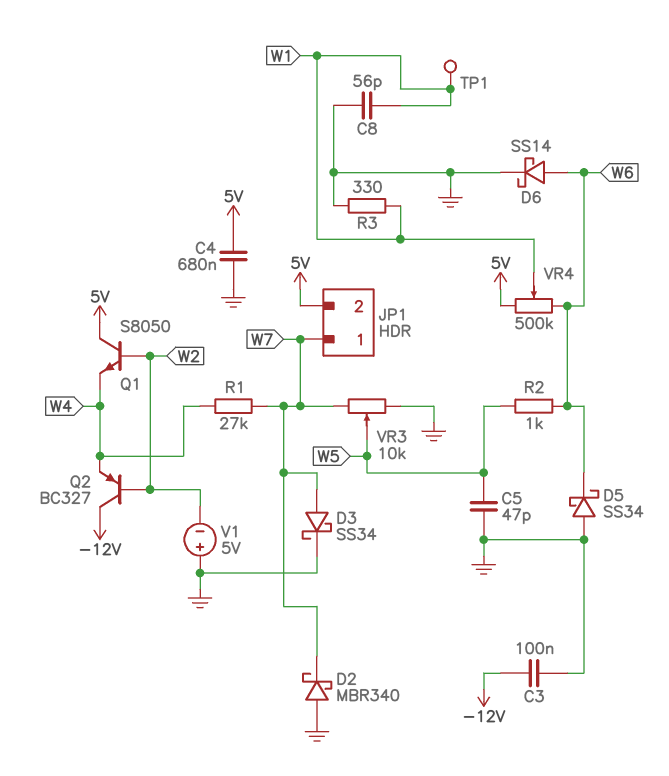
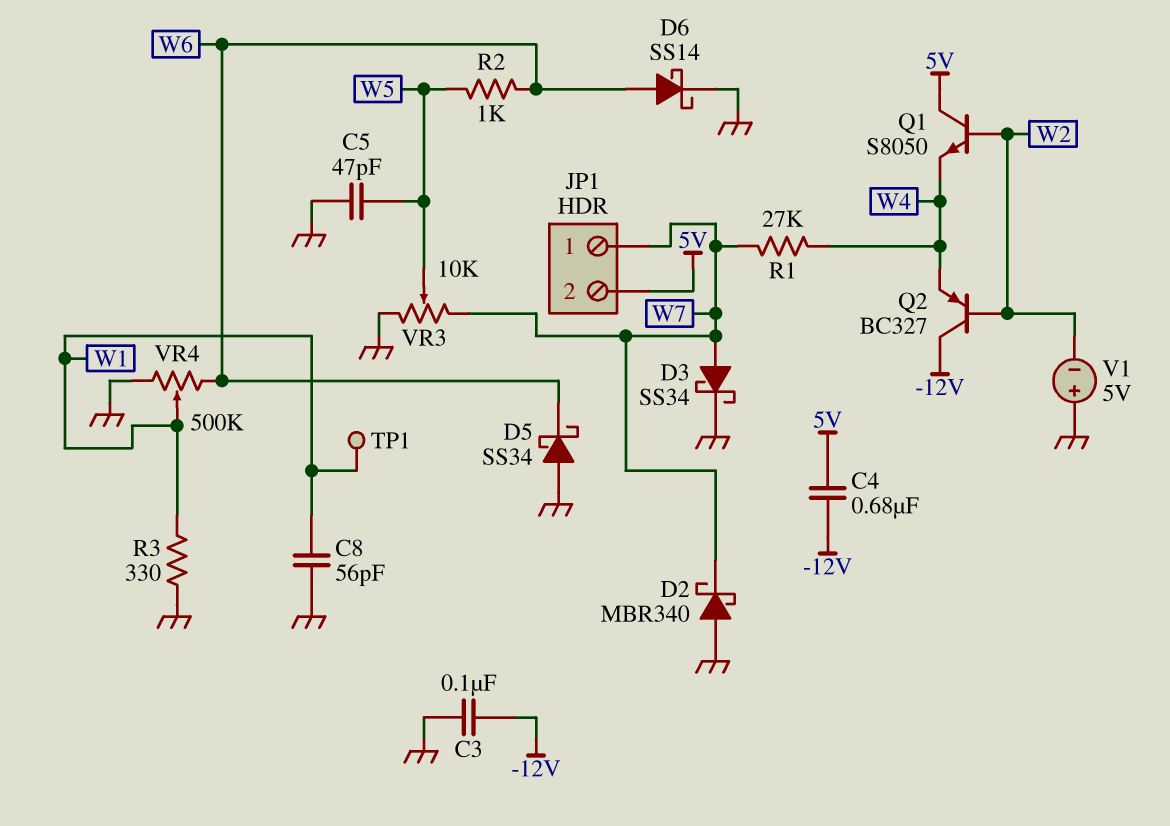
C4: 680nF (5V, GND) -> 680nF (-12V, 5V)
VR4: 500k (5V, W6, wiper W1) -> 500k (GND, W6, wiper W1)

